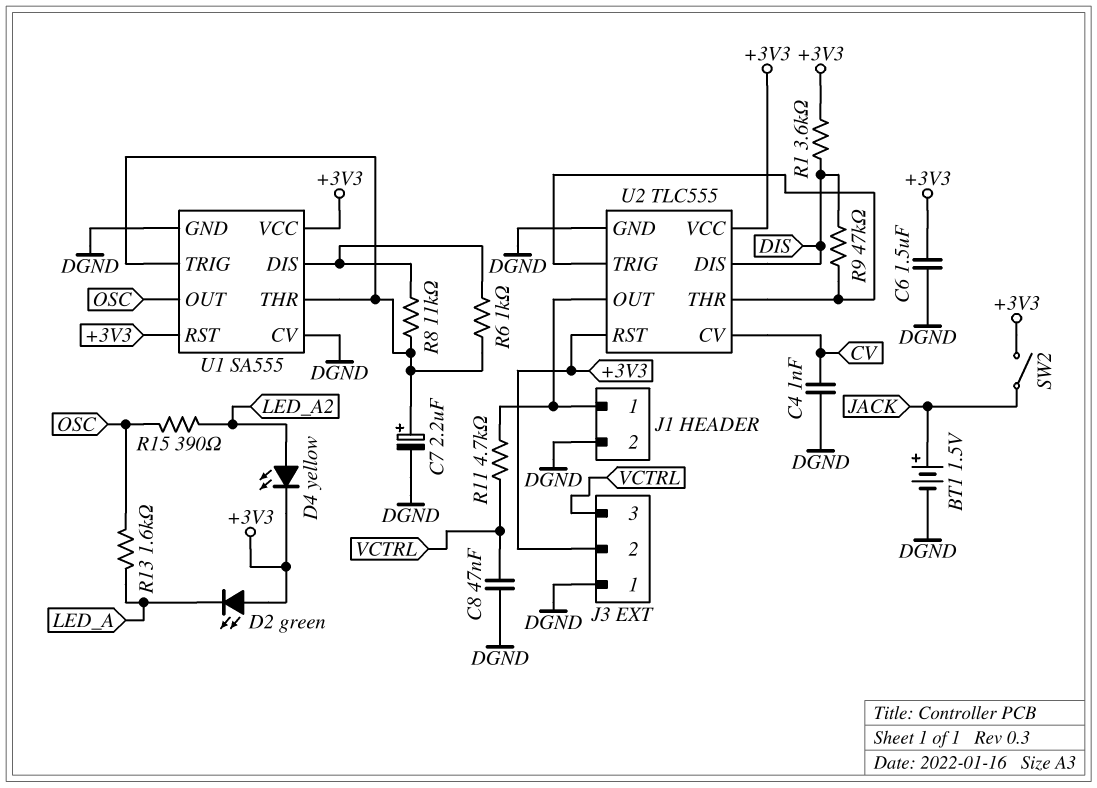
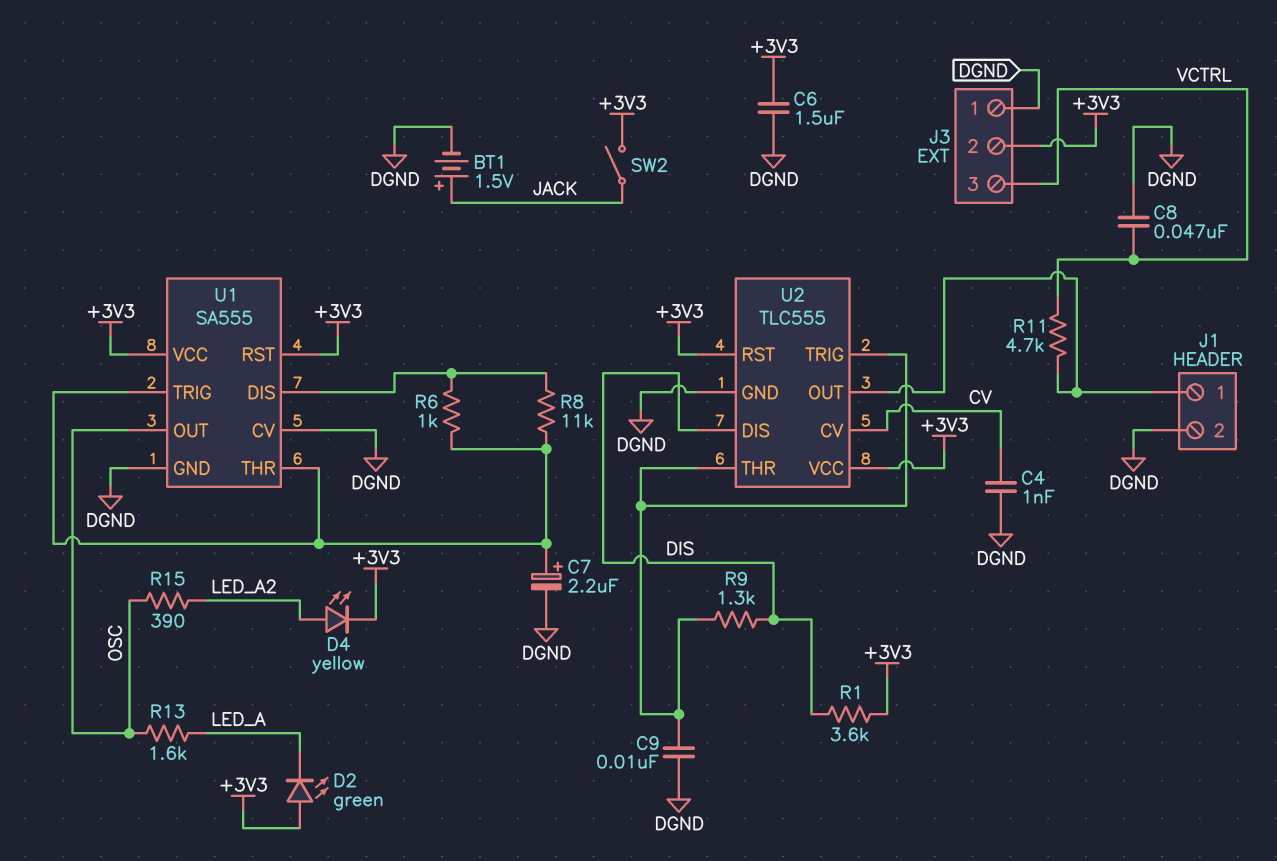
C9: none -> 10nF (DGND, U2/THR)
R9: 47k (DIS, U2/THR) -> 1.3k (DIS, U2/THR)

